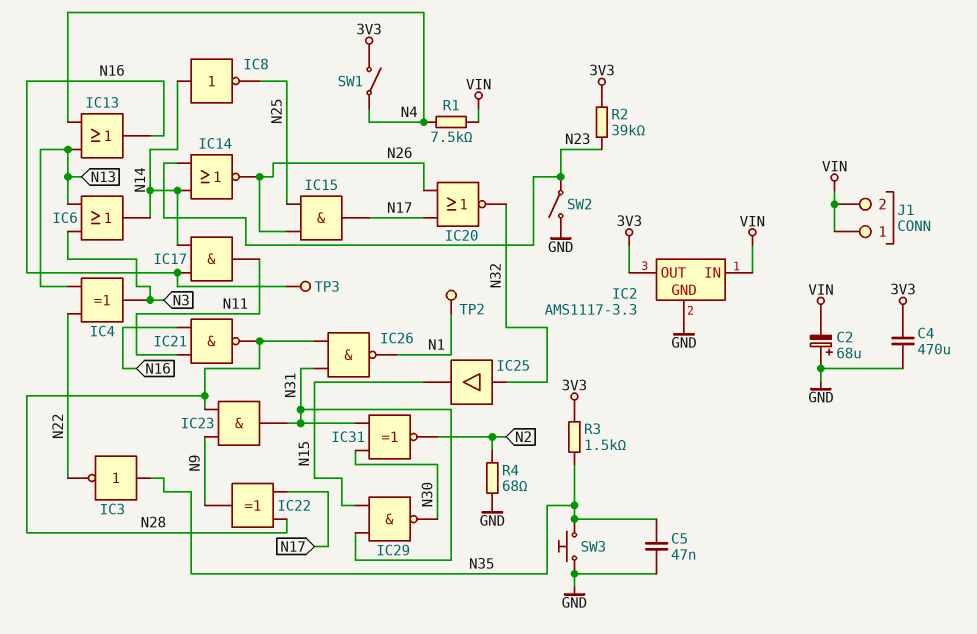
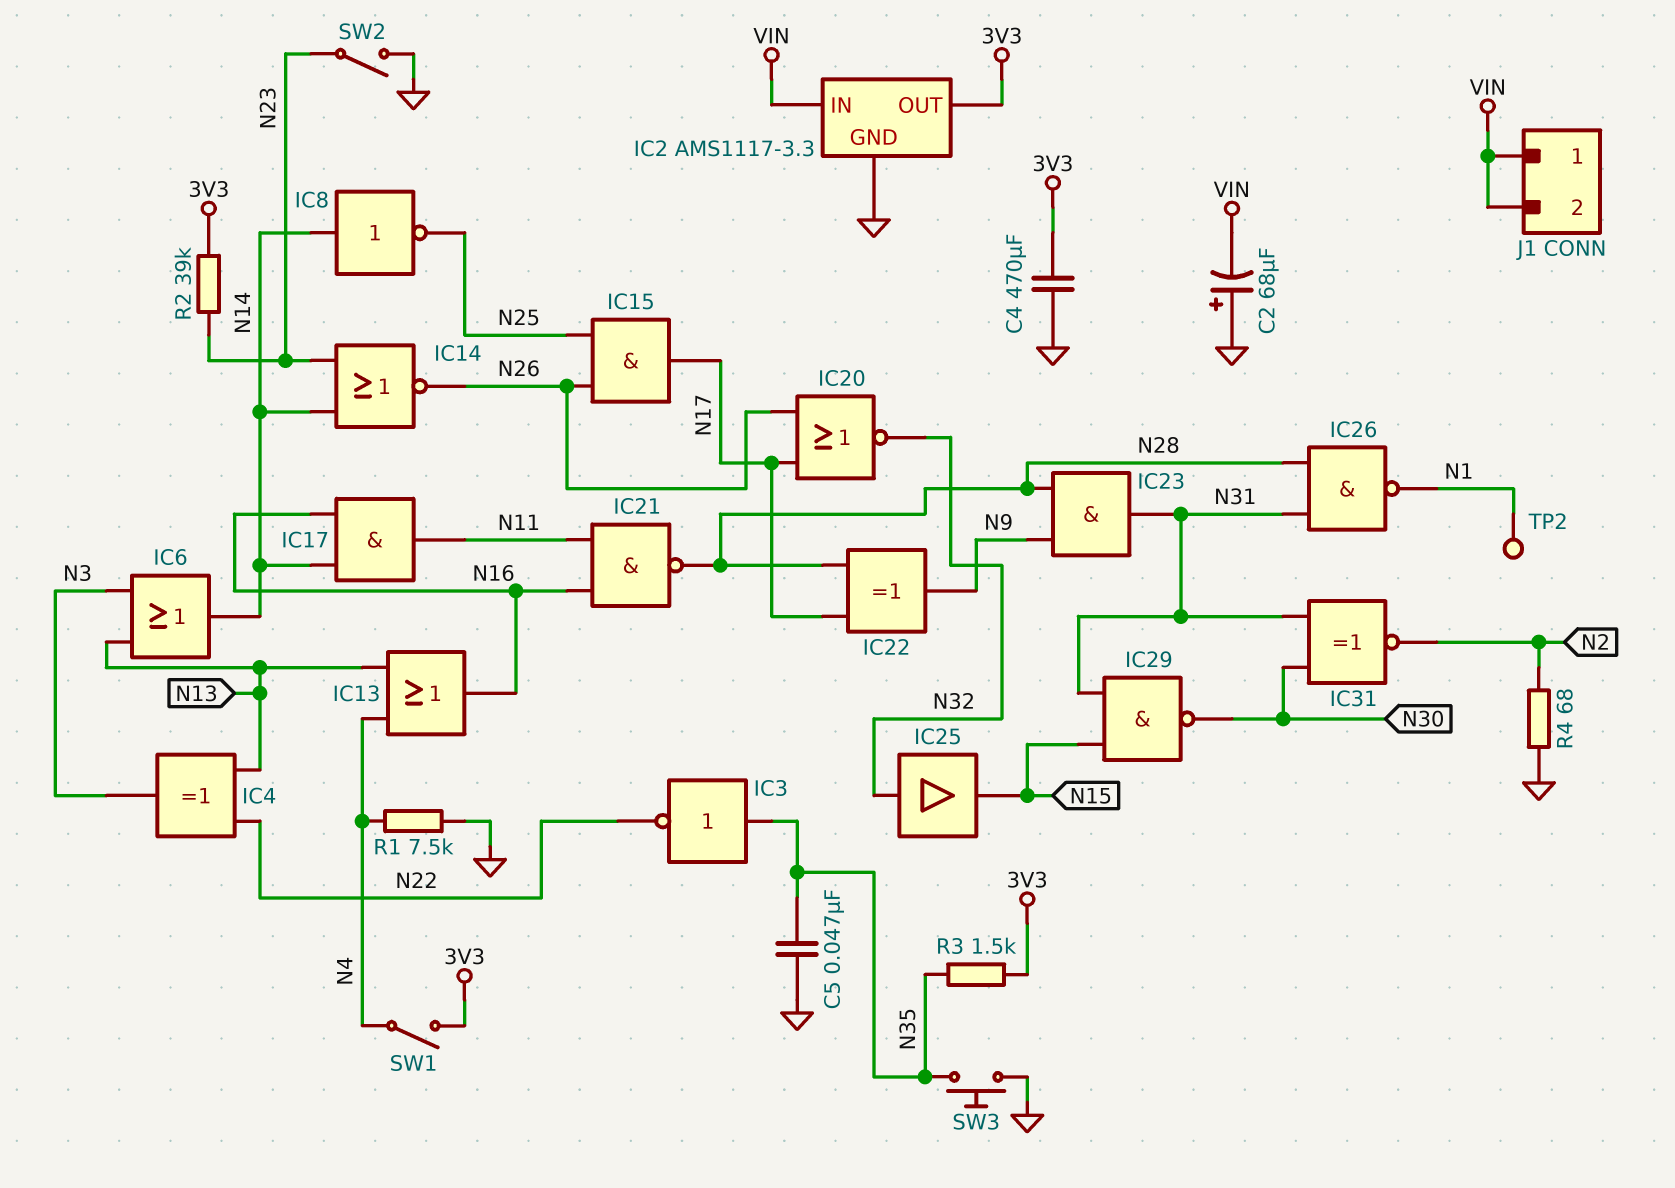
R1: 7.5k (N4, VIN) -> 7.5k (GND, N4)
TP3: test point (N16) -> none

